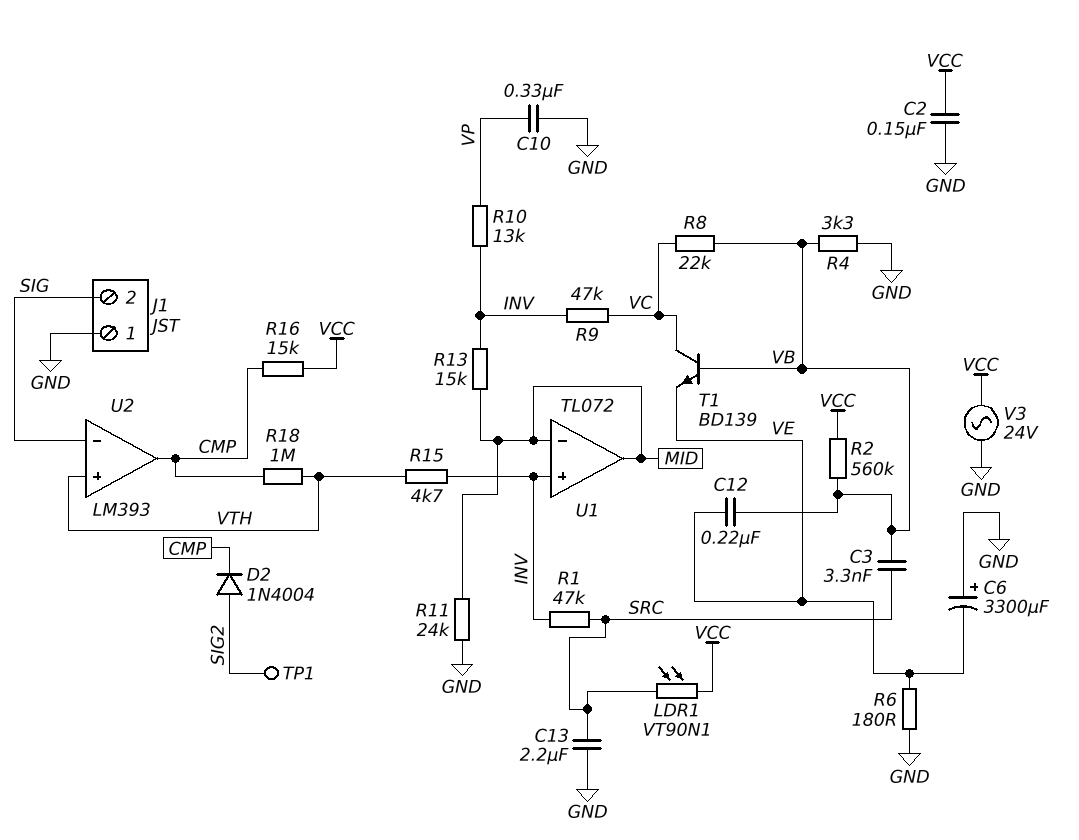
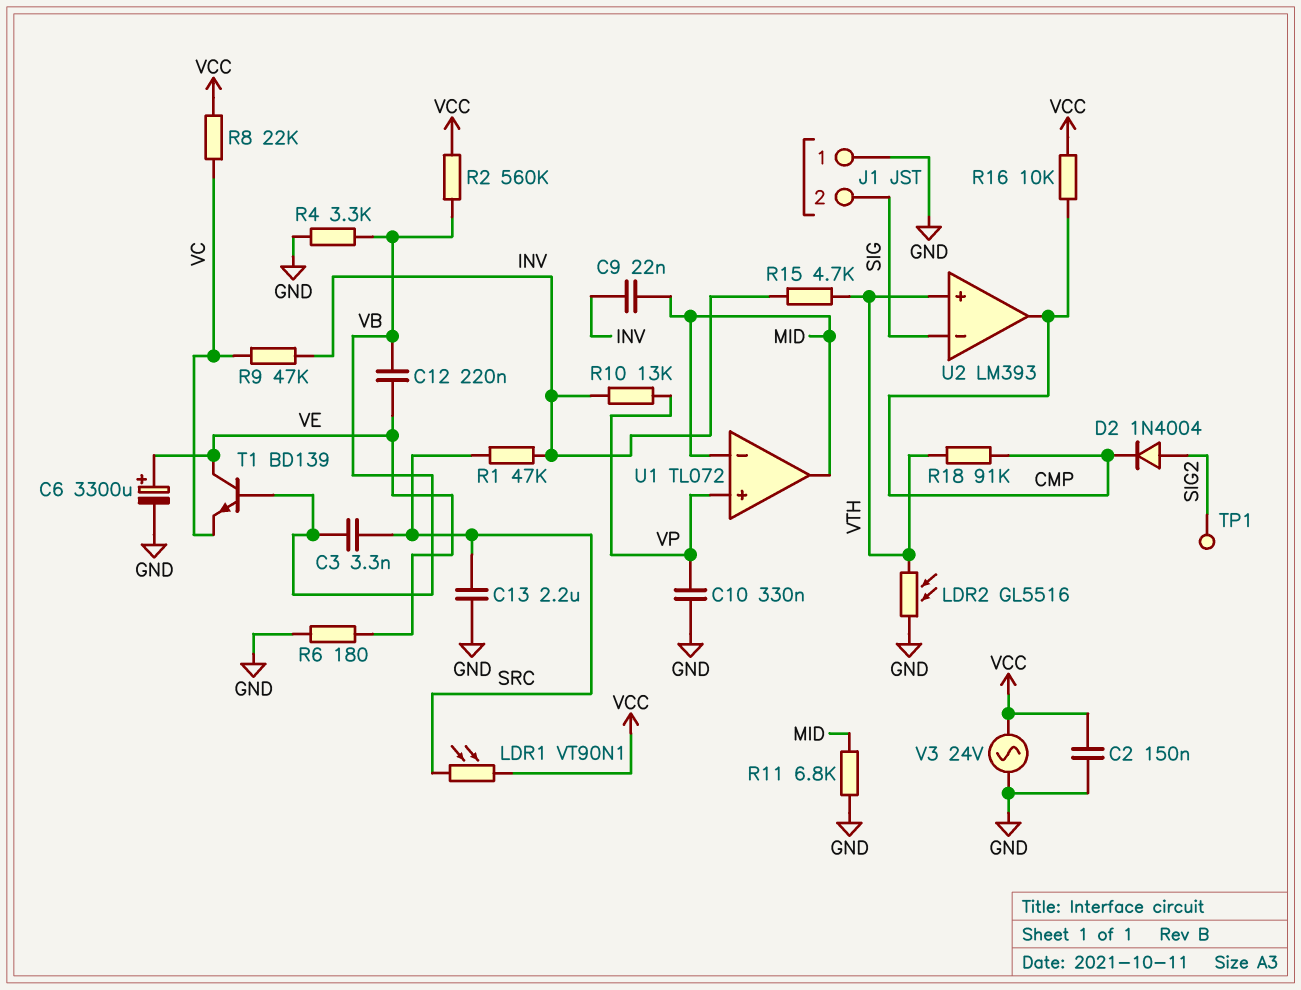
C6: 3300uF (plus GND, minus VE) -> 3300uF (plus VE, minus GND)
C9: none -> 22nF (INV, MID)
LDR2: none -> GL5516 (GND, VTH)
R8: 22k (VB, VC) -> 22k (VC, VCC)
R11: 24k (GND, MID) -> 6.8k (GND, MID)
R13: 15k (INV, MID) -> none
R16: 15k (CMP, VCC) -> 10k (CMP, VCC)
R18: 1M (CMP, VTH) -> 91k (CMP, VTH)
T1: NPN BD139 (B VB, C VC, E VE) -> NPN BD139 (B VB, C VE, E VC)
U1 pin in+: INV -> VP

